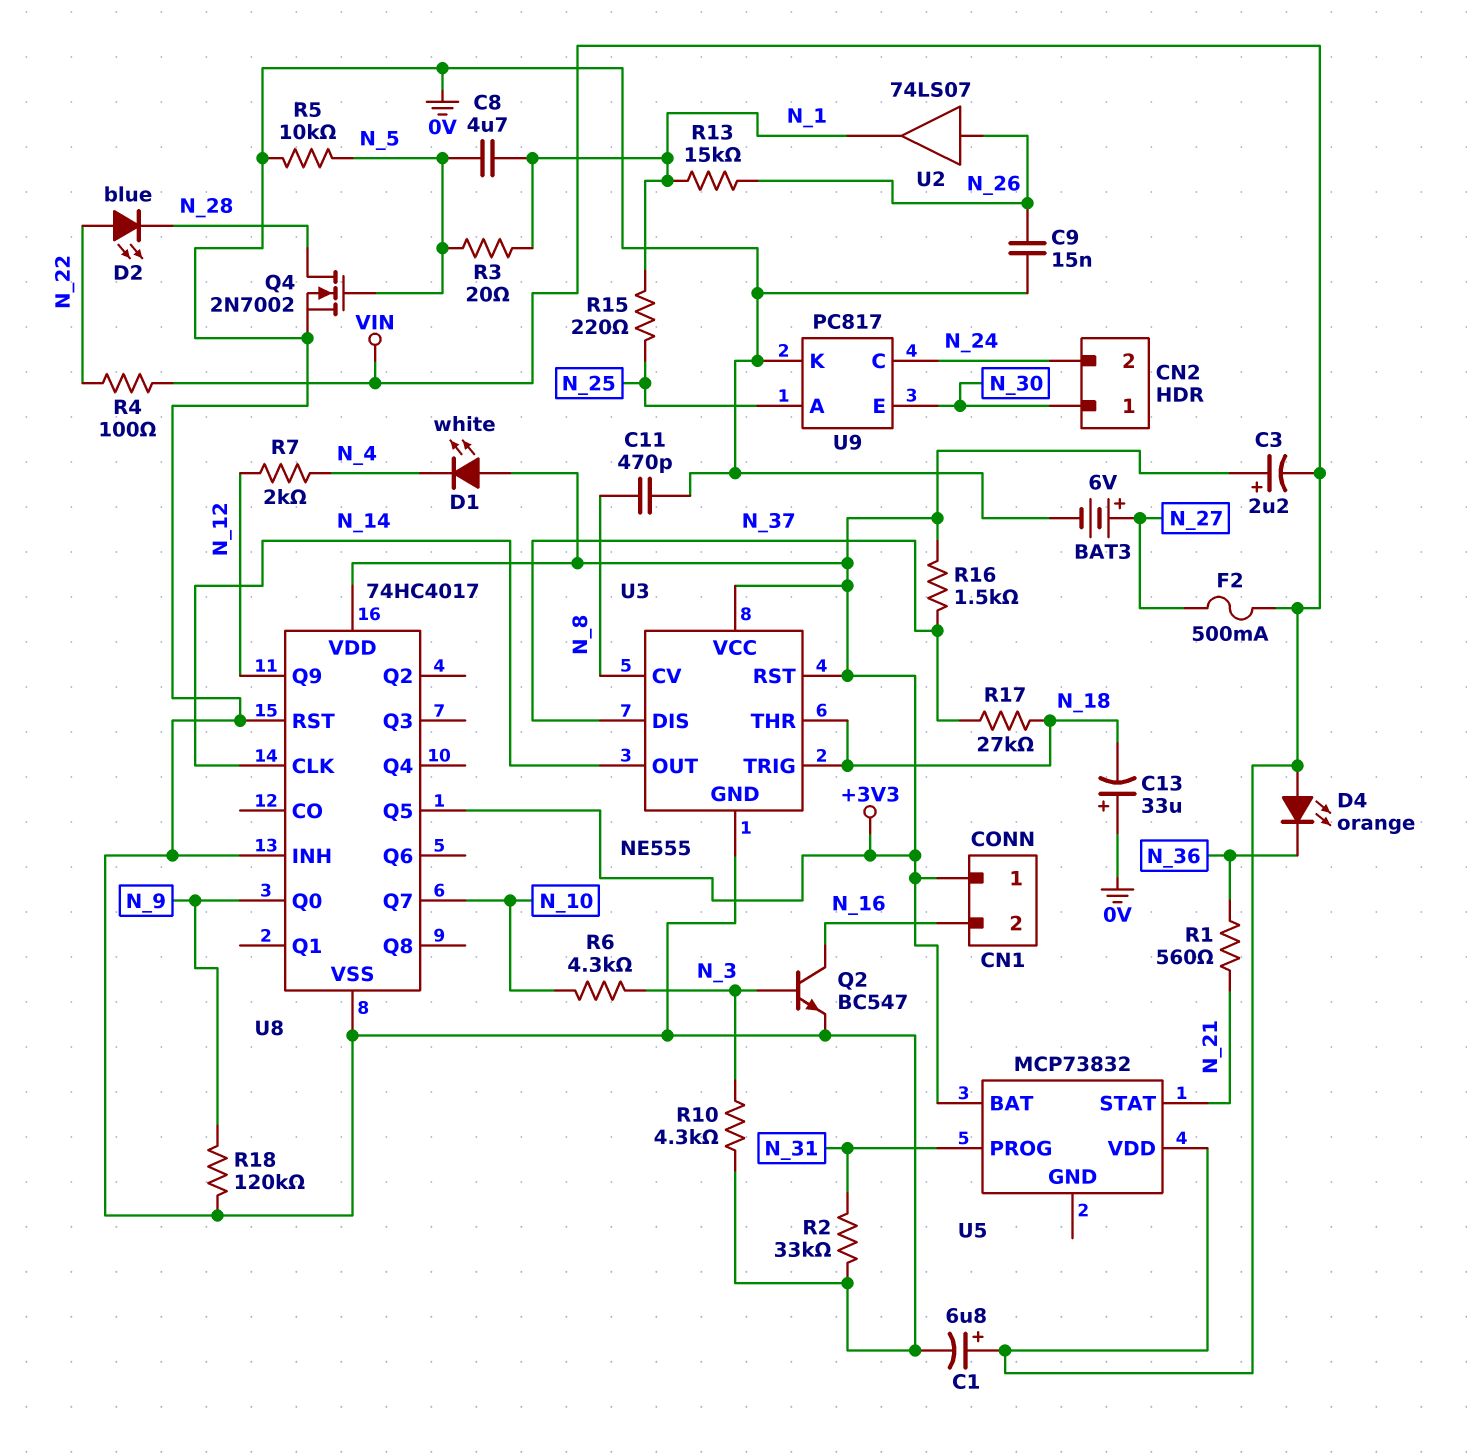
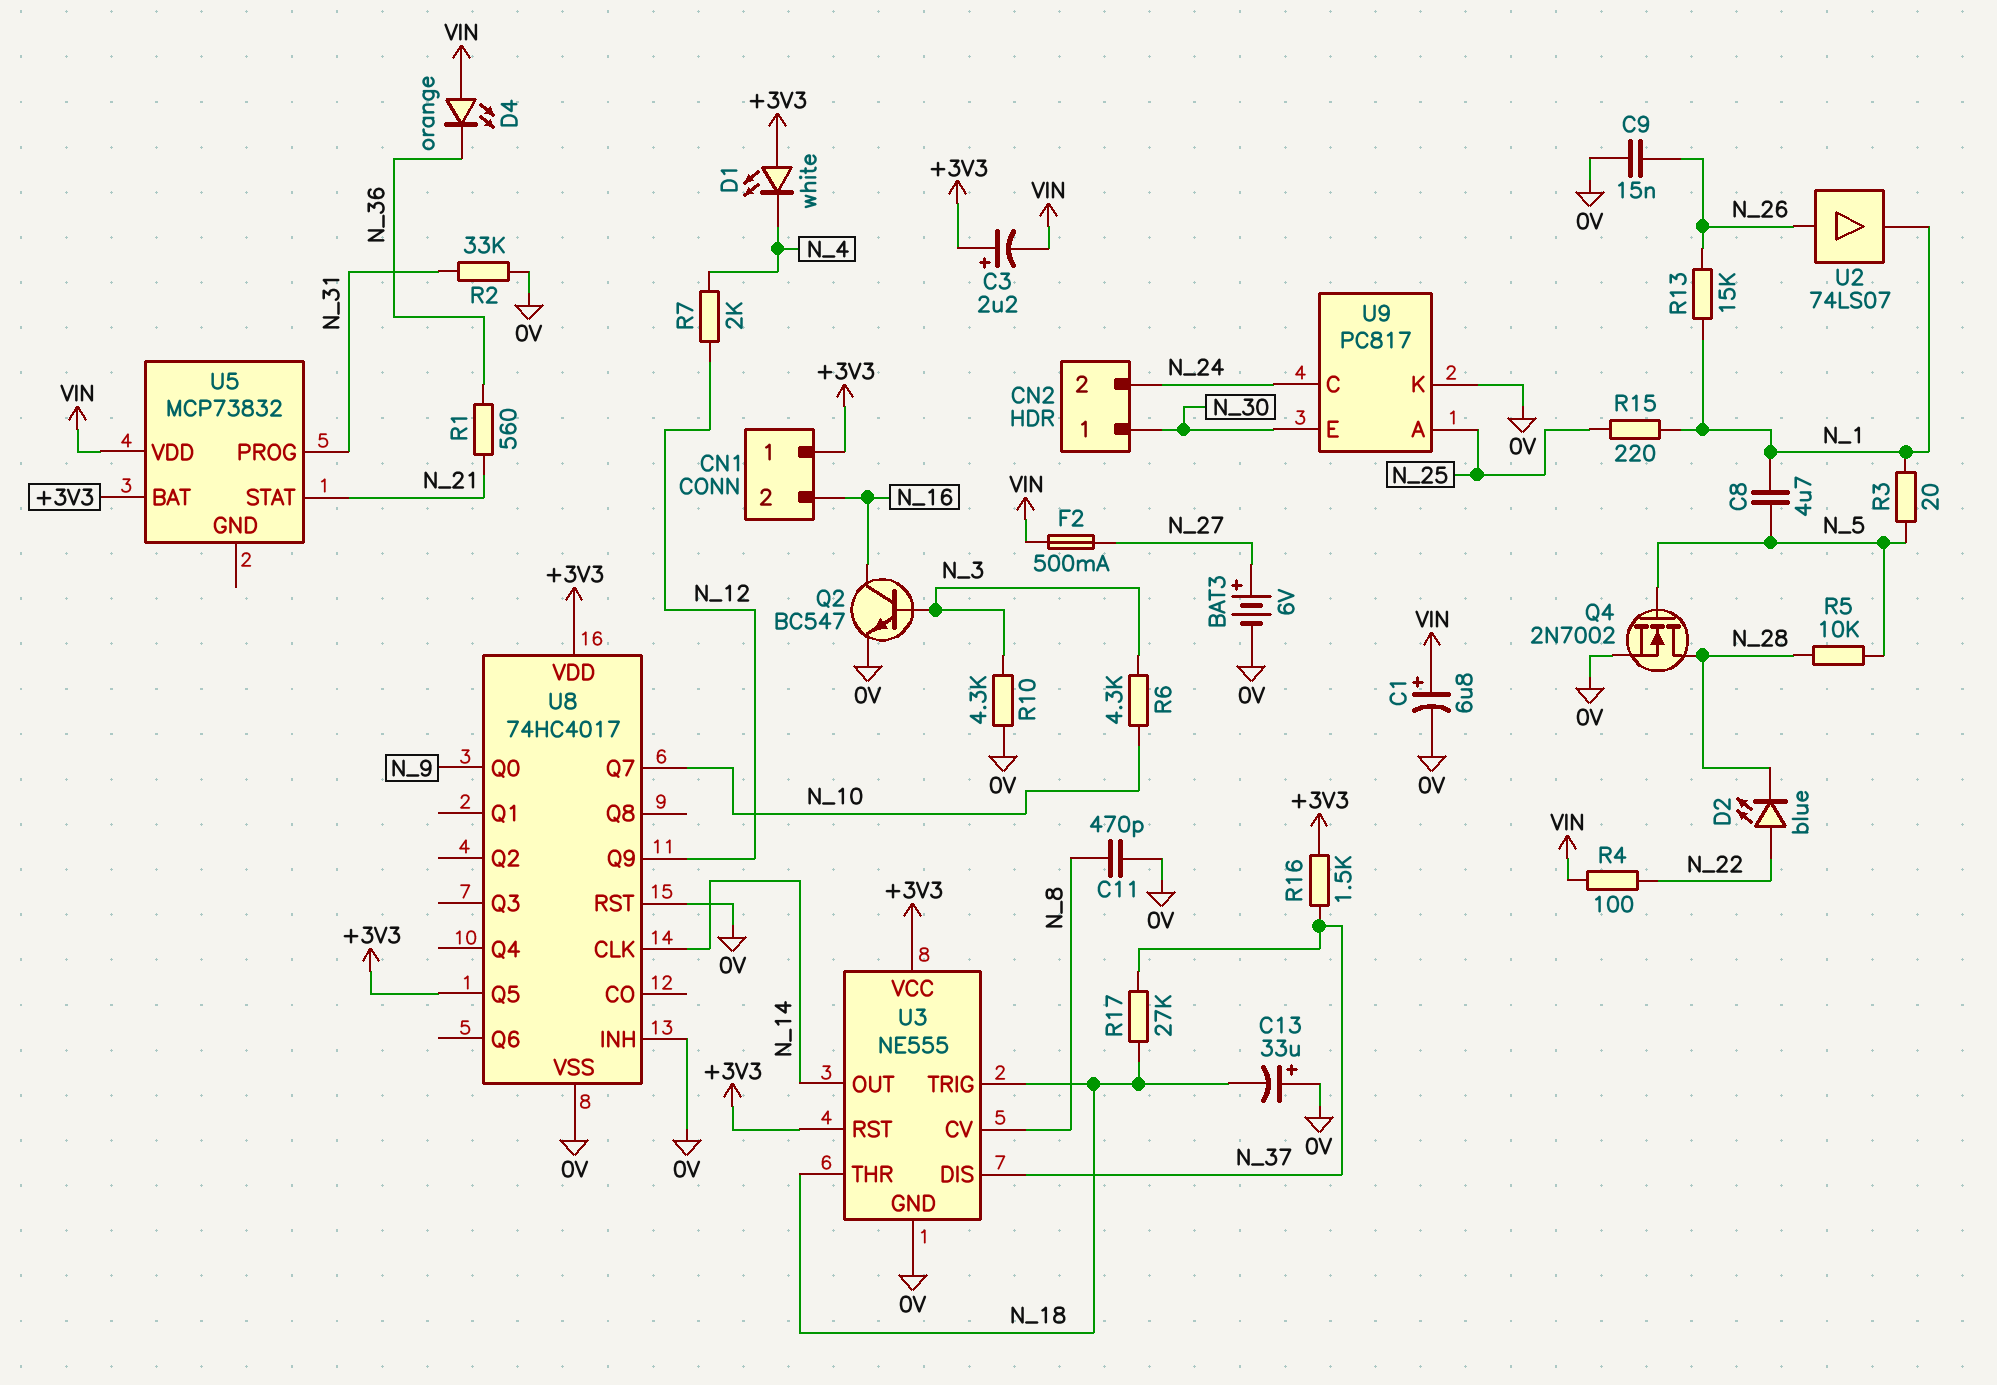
R5: 10k (0V, N_5) -> 10k (N_5, N_28)
R18: 120k (0V, N_9) -> none

